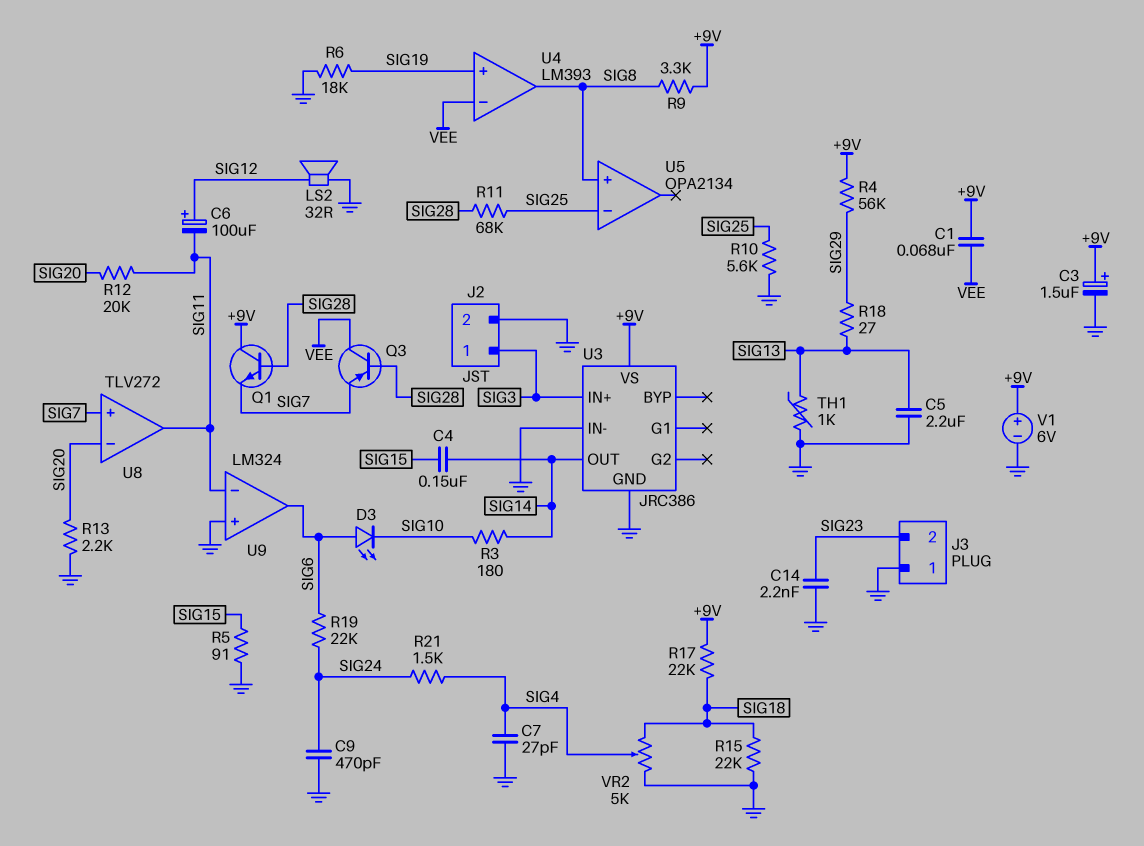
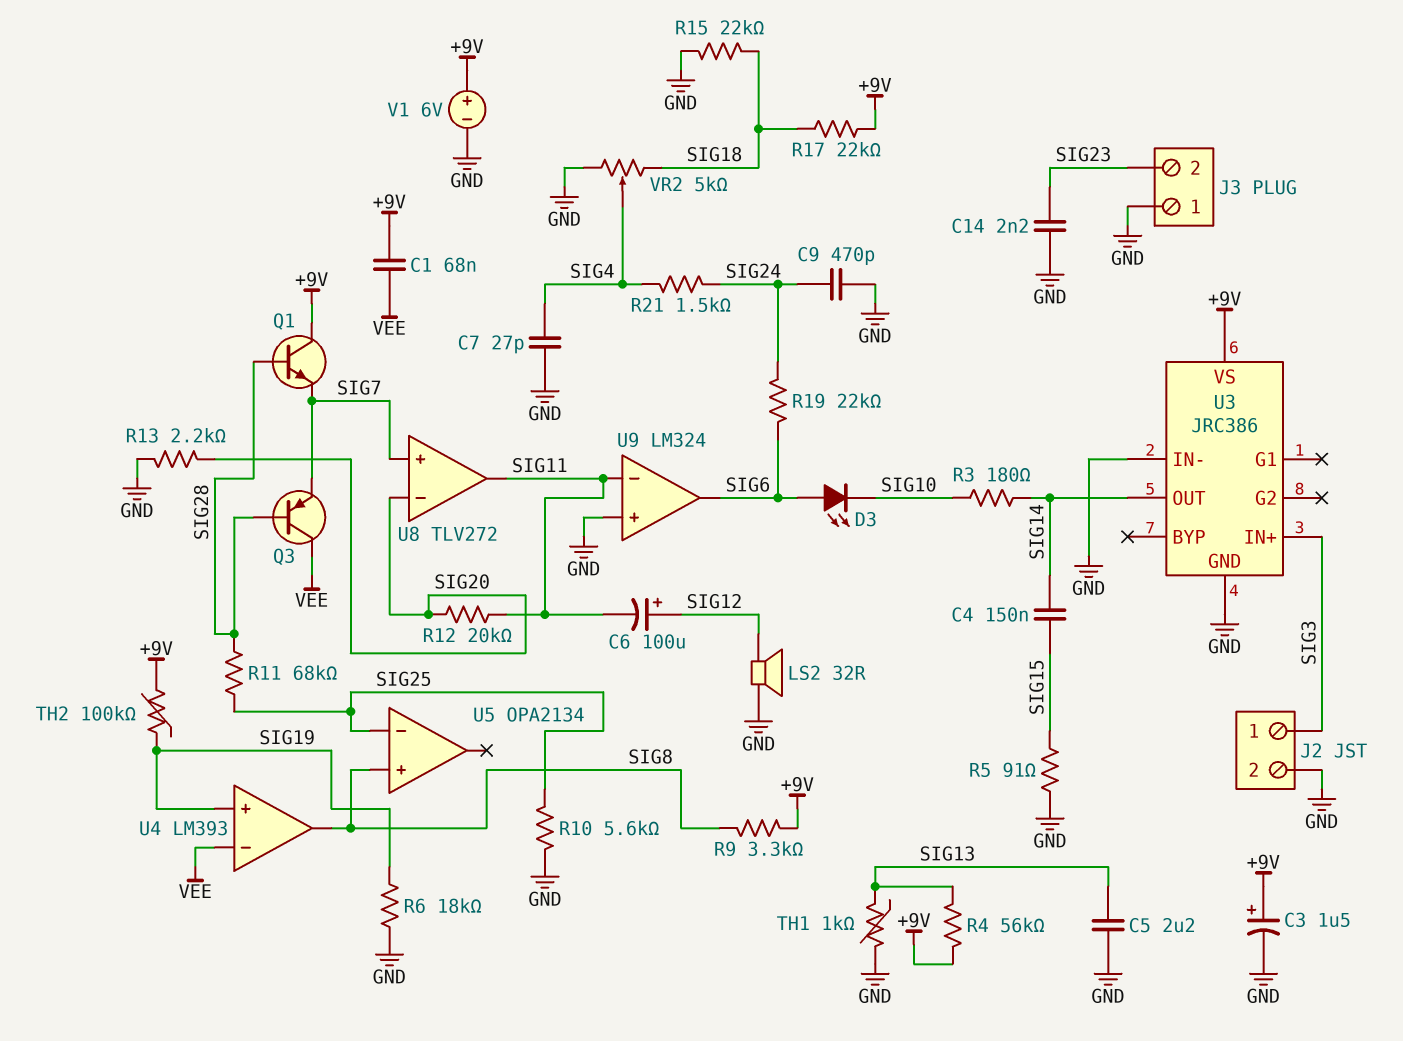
R4: 56k (+9V, SIG29) -> 56k (+9V, SIG13)
R18: 27 (SIG13, SIG29) -> none
TH2: none -> 100k (+9V, SIG19)

